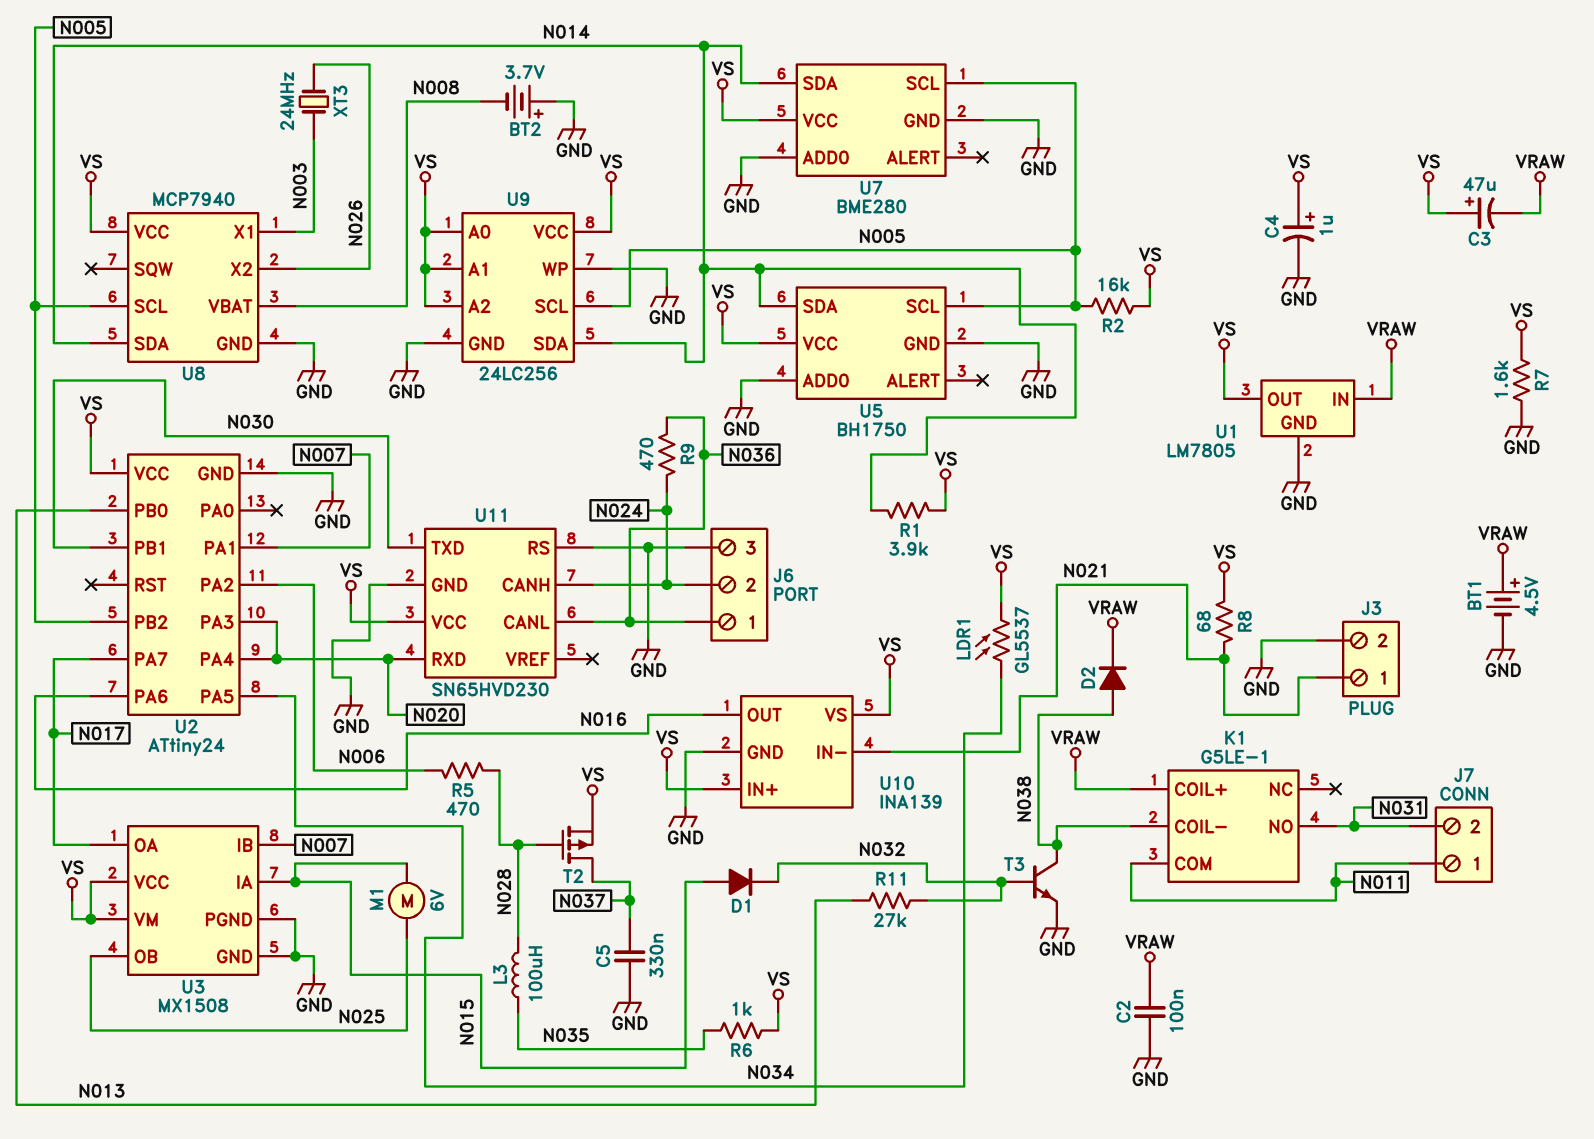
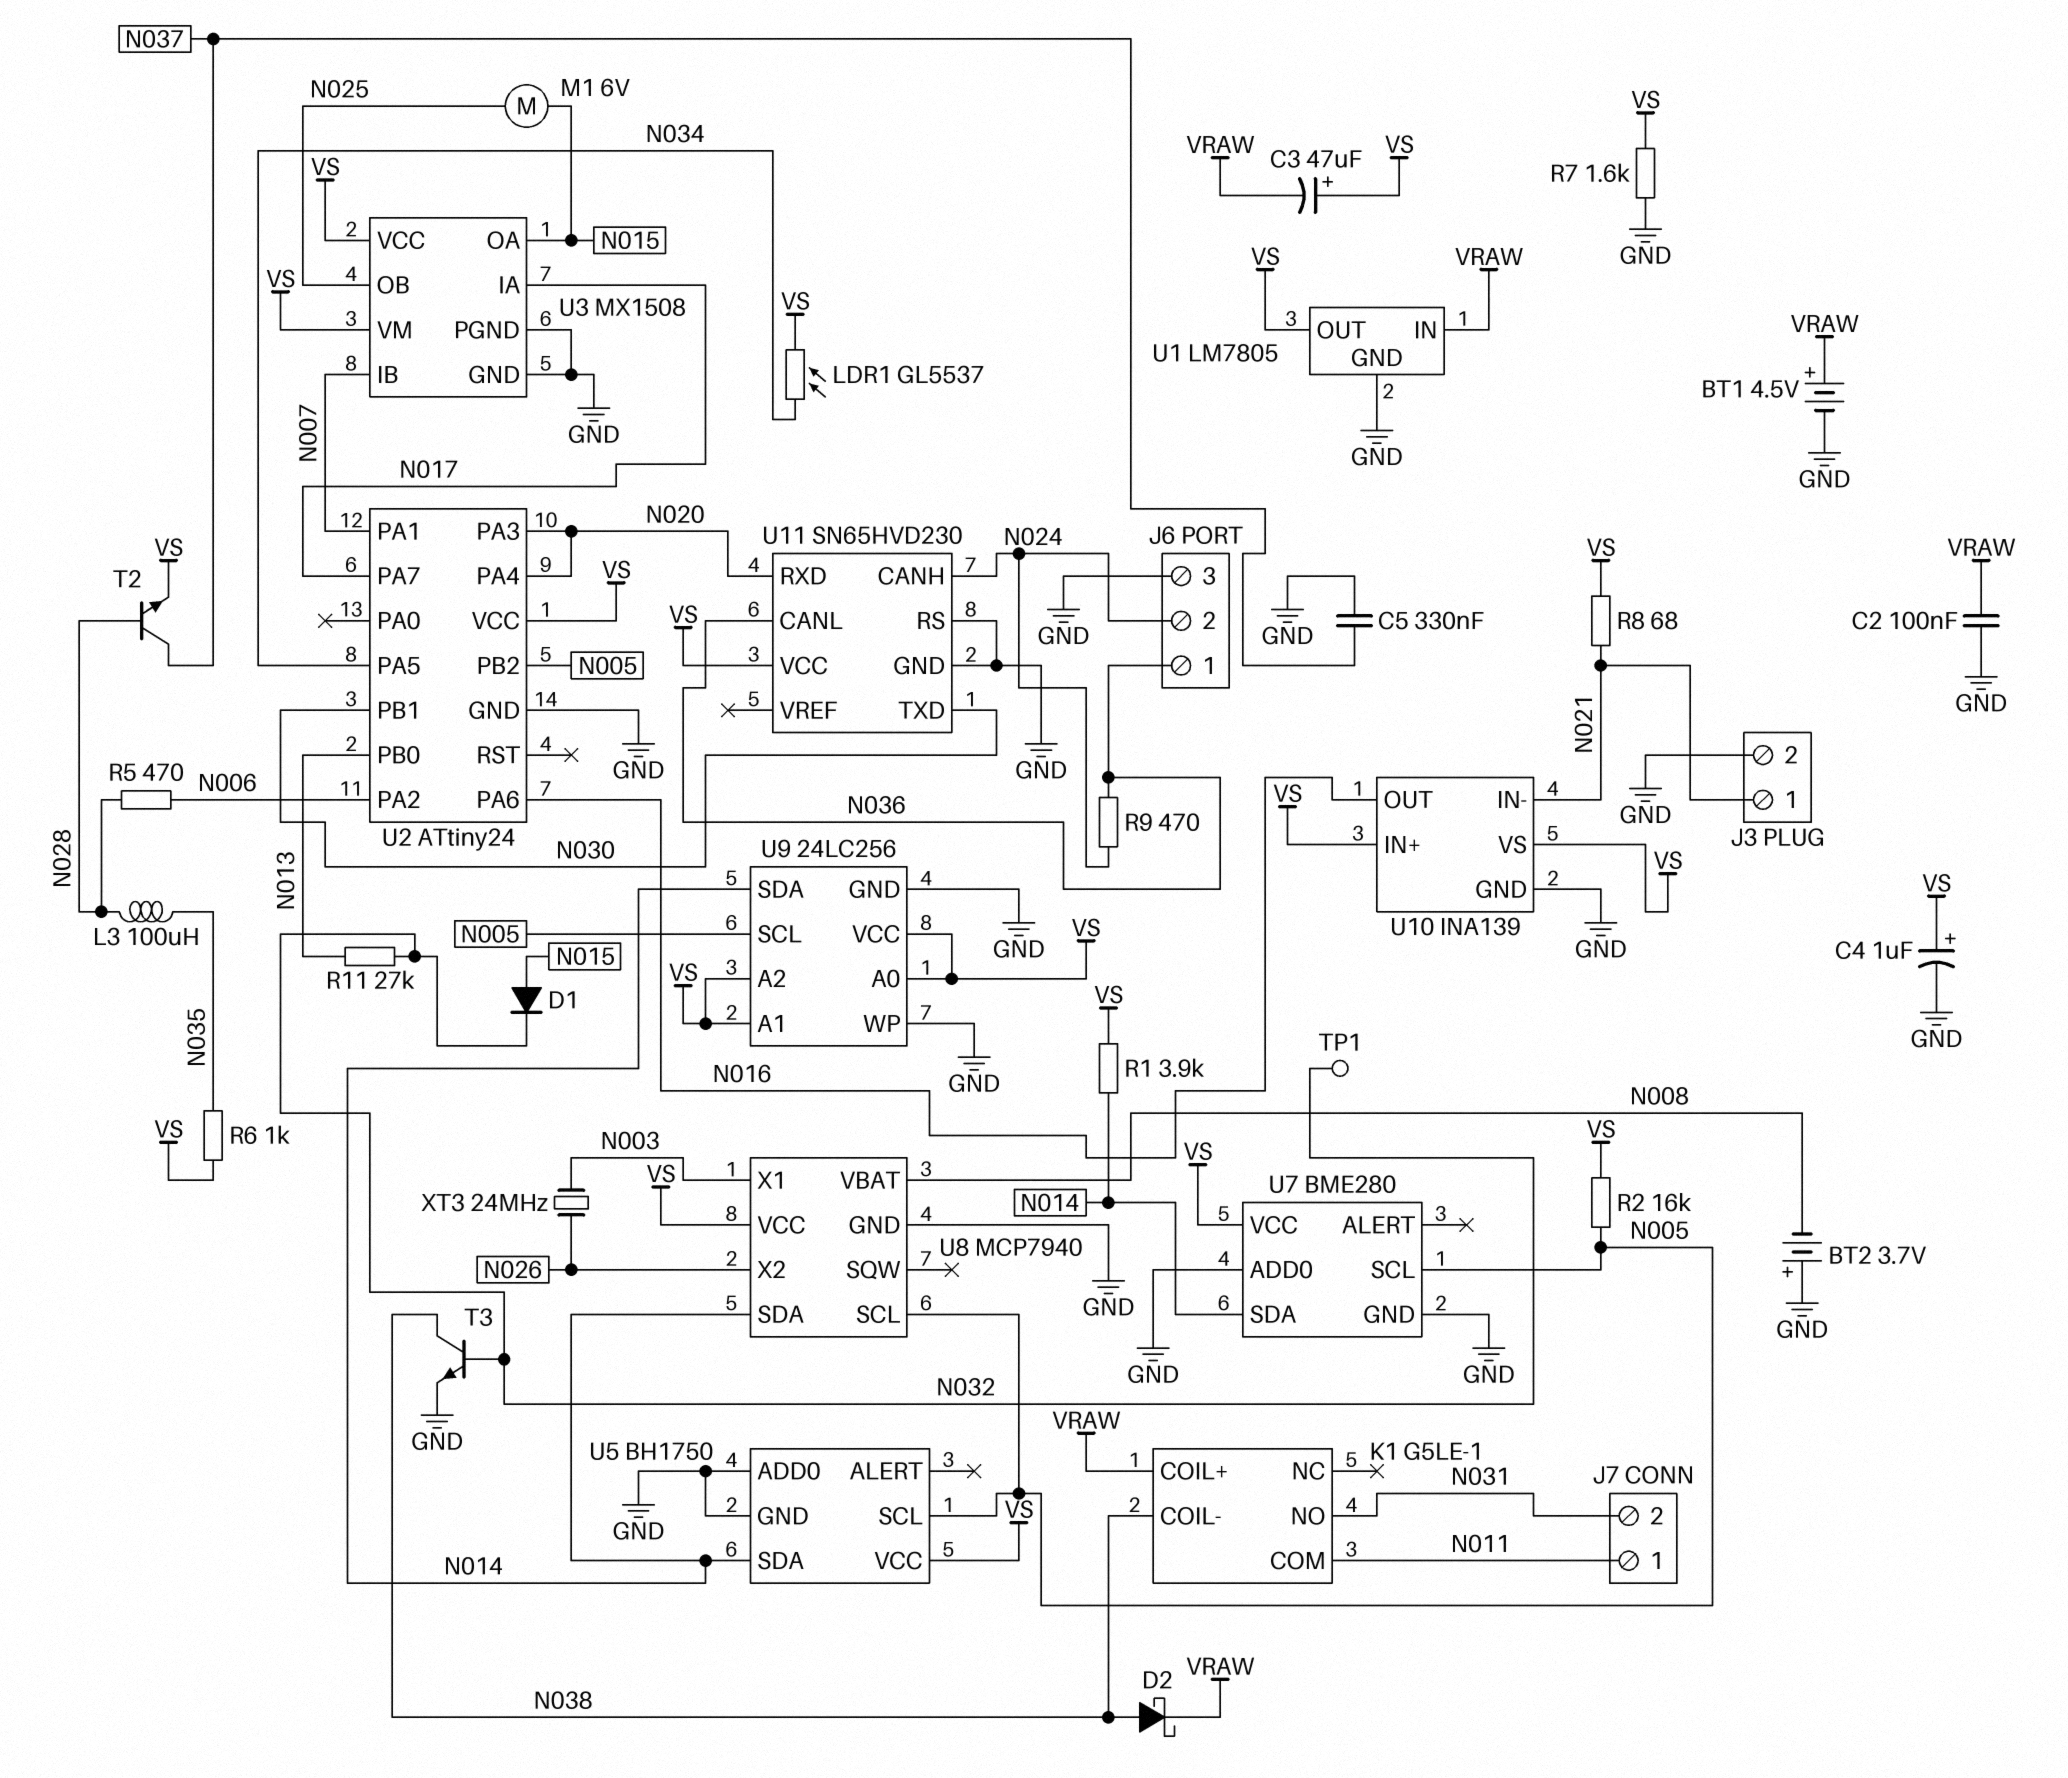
D2: diode (A N038, K VRAW) -> schottky (A N038, K VRAW)
T2: PMOS (G N028, D N037, S VS) -> NPN (B N028, C N037, E VS)
TP1: none -> test point (N032)
U3 pin IA: N015 -> N017
U3 pin OA: N017 -> N015

